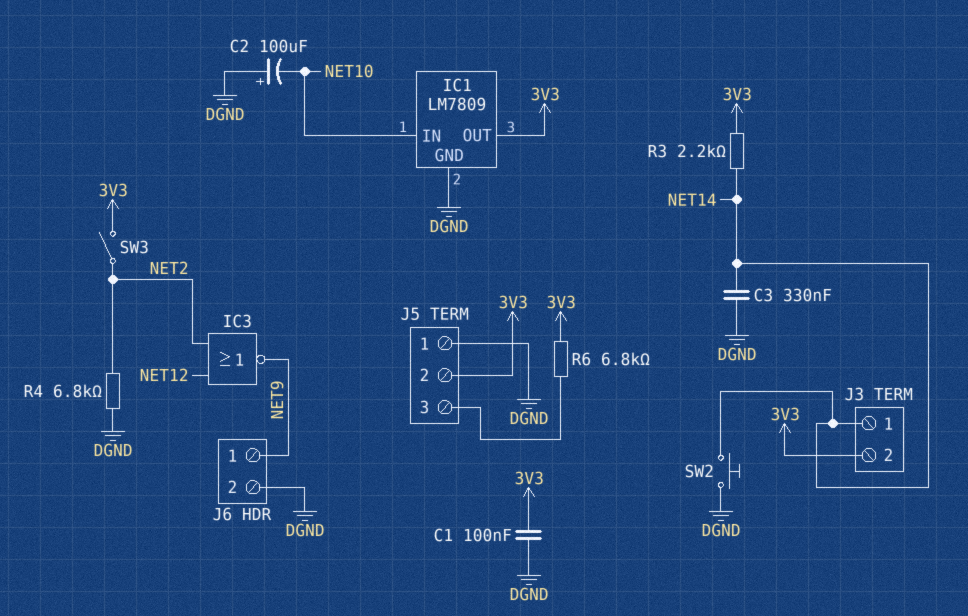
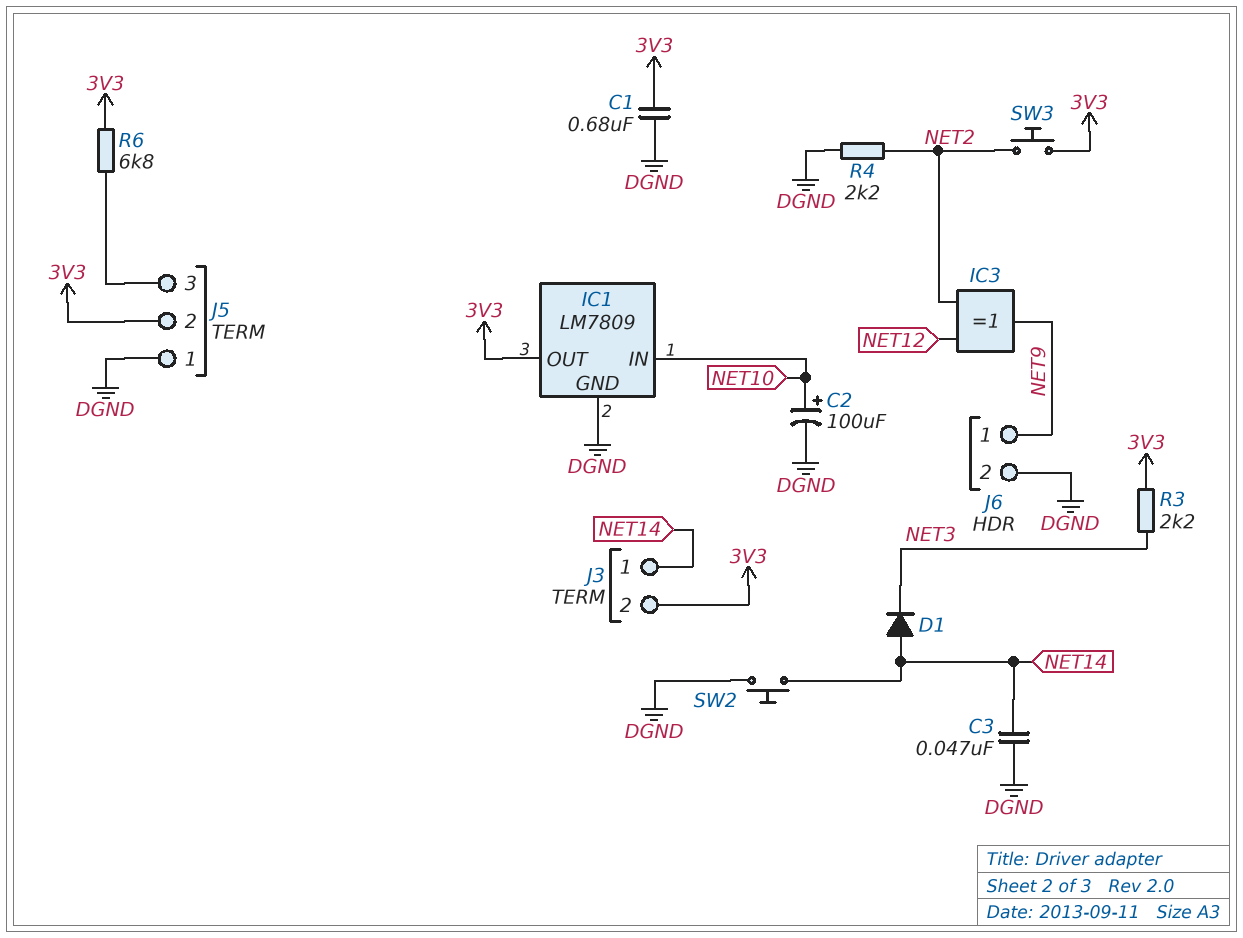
C1: 100nF (3V3, DGND) -> 680nF (3V3, DGND)
C2: 100uF (plus DGND, minus NET10) -> 100uF (plus NET10, minus DGND)
C3: 330nF (DGND, NET14) -> 47nF (DGND, NET14)
D1: none -> diode (A NET14, K NET3)
IC3: NOR (in NET2, in NET12, out NET9) -> XOR (in NET2, in NET12, out NET9)
R3: 2.2k (3V3, NET14) -> 2.2k (3V3, NET3)
R4: 6.8k (DGND, NET2) -> 2.2k (DGND, NET2)
SW3: switch (3V3, NET2) -> button (3V3, NET2)

